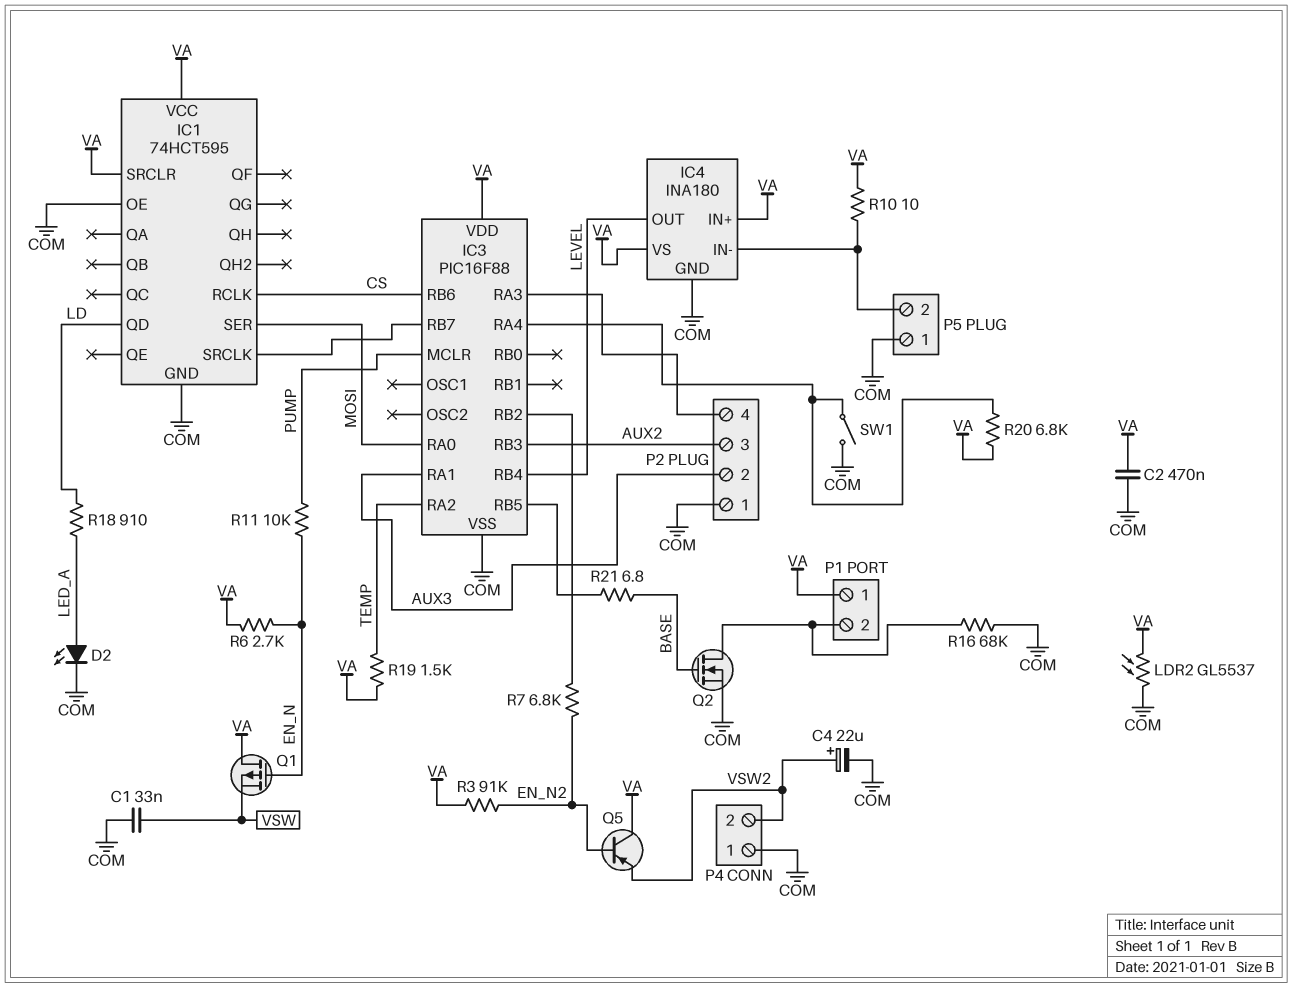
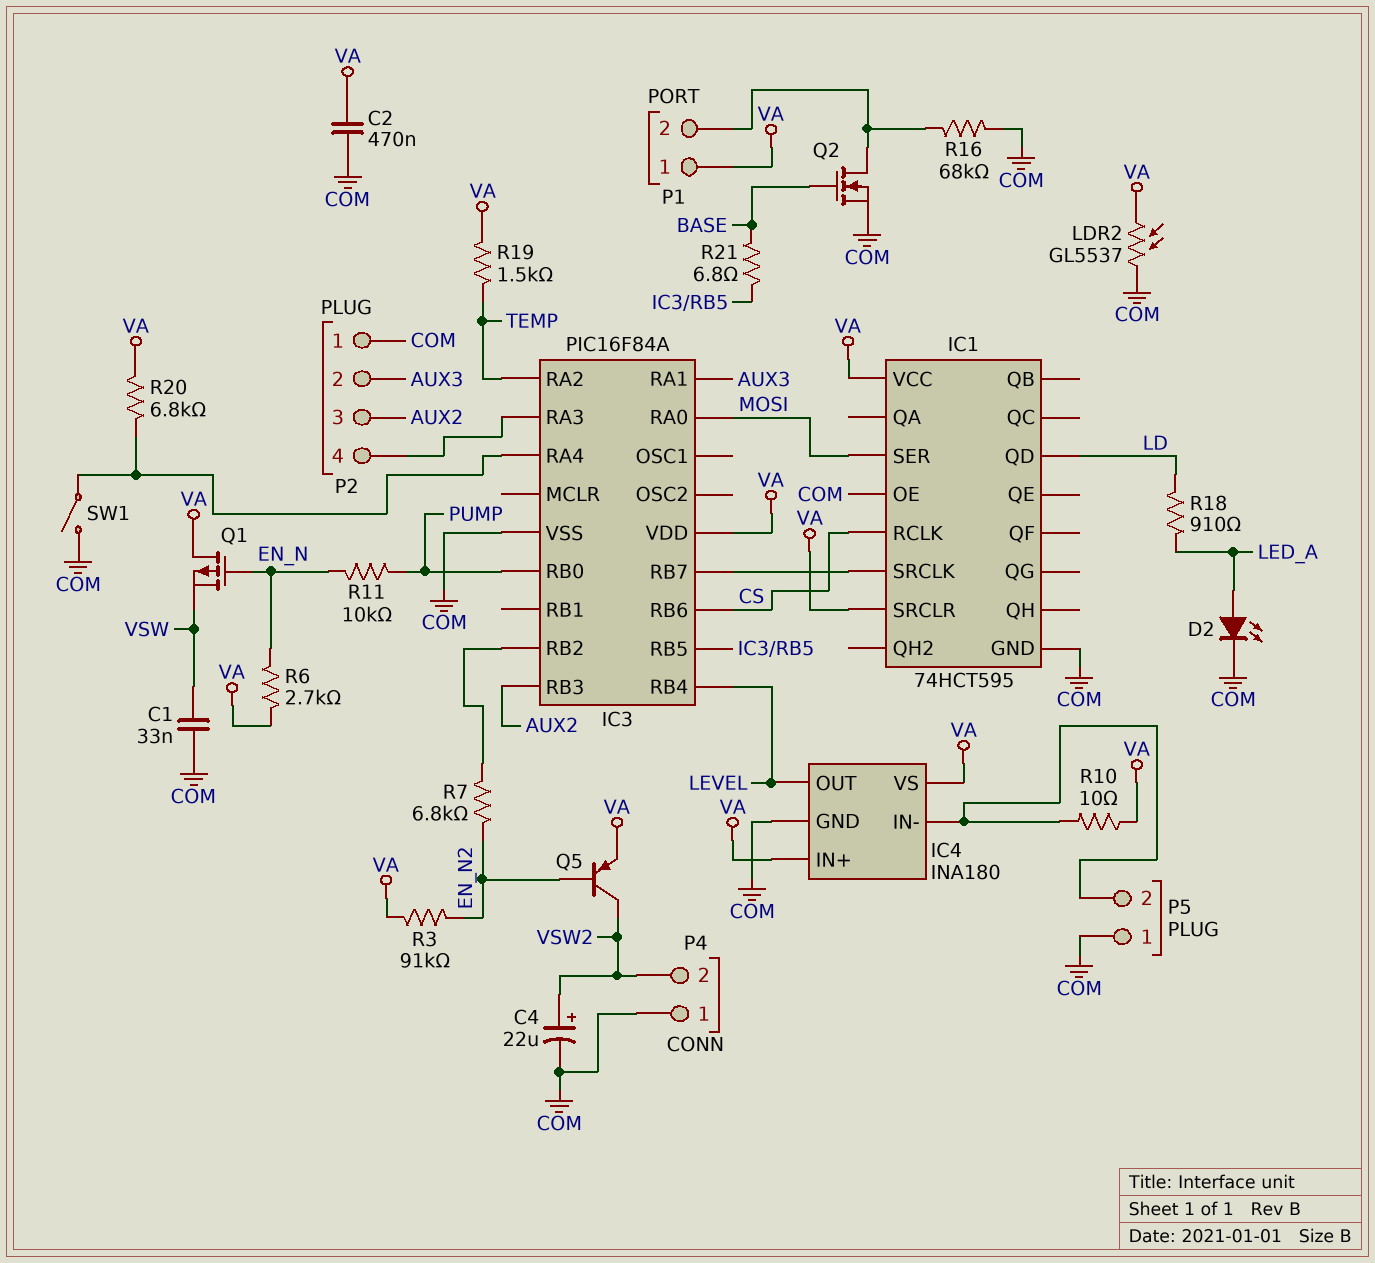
IC3: PIC16F88 -> PIC16F84A
IC3 pin MCLR: PUMP -> none
IC3 pin RB0: none -> PUMP
Q5: PNP (B EN_N2, C VA, E VSW2) -> PNP (B EN_N2, C VSW2, E VA)

